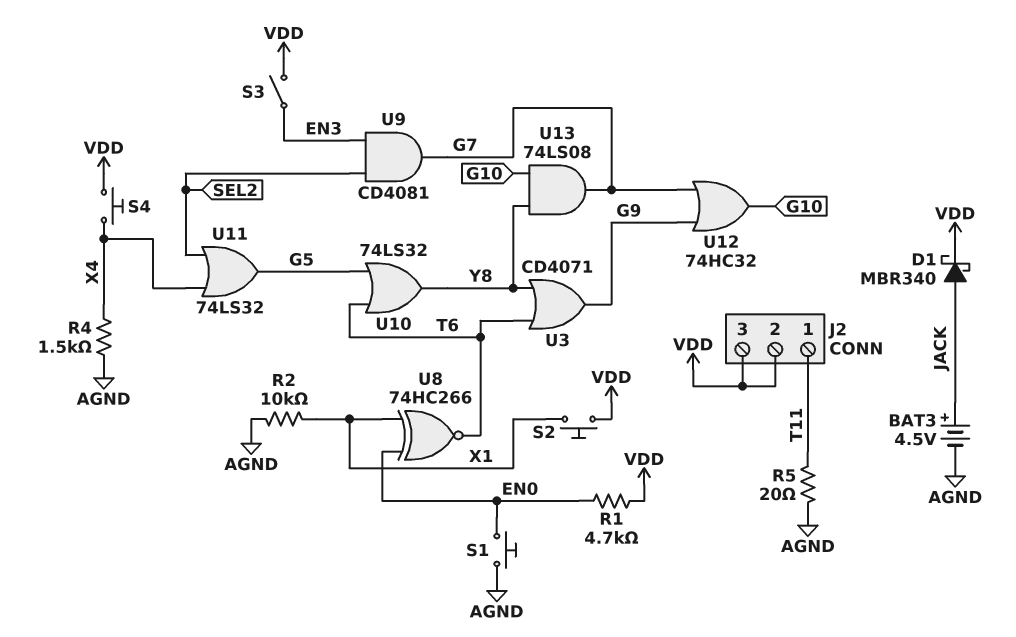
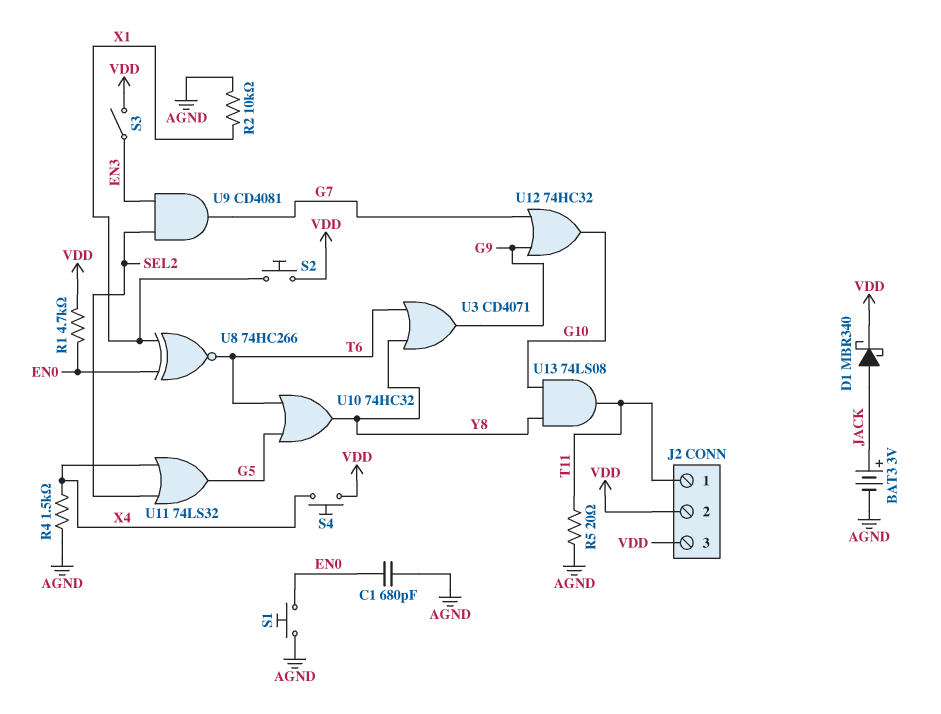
BAT3: 4.5V (plus JACK, minus AGND) -> 3V (plus JACK, minus AGND)
C1: none -> 680pF (AGND, EN0)
U10: OR 74LS32 (in G5, in T6, out Y8) -> OR 74HC32 (in G5, in T6, out Y8)
U13: AND 74LS08 (in G10, in Y8, out G7) -> AND 74LS08 (in G10, in Y8, out T11)

